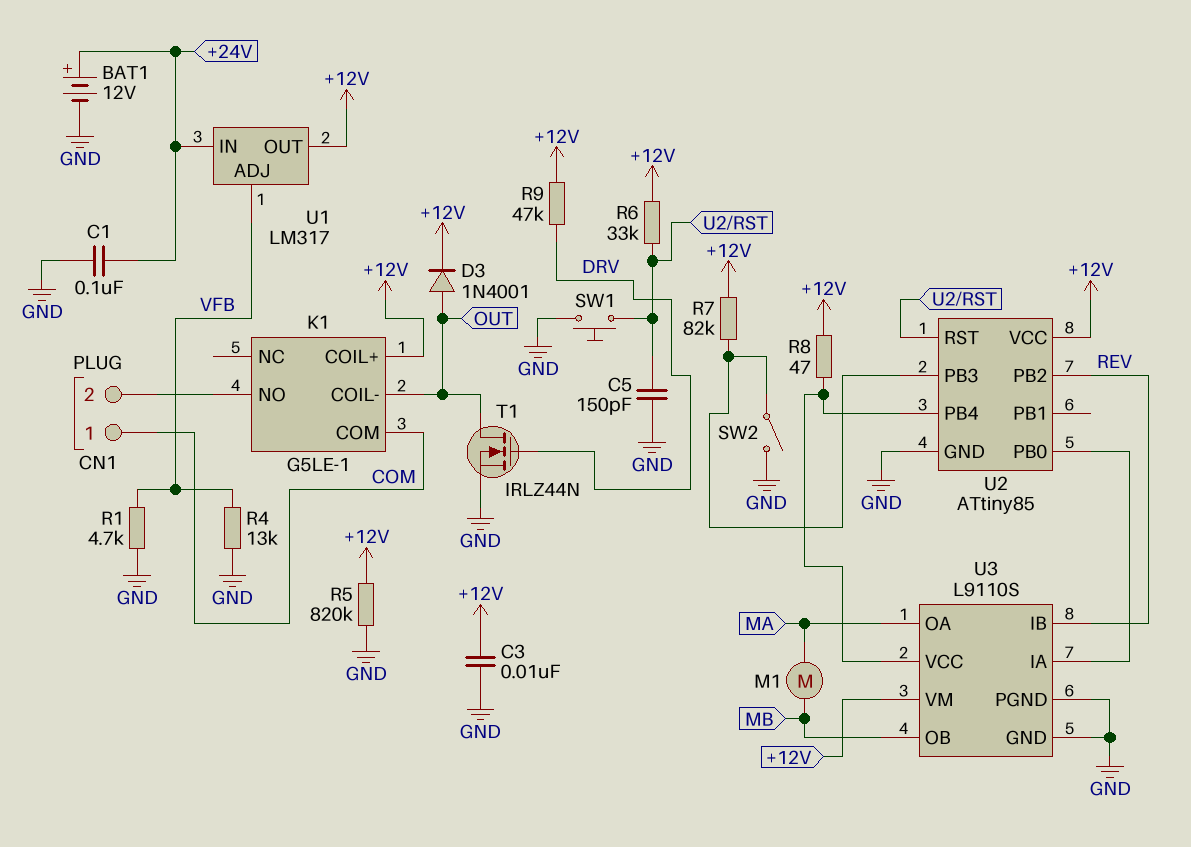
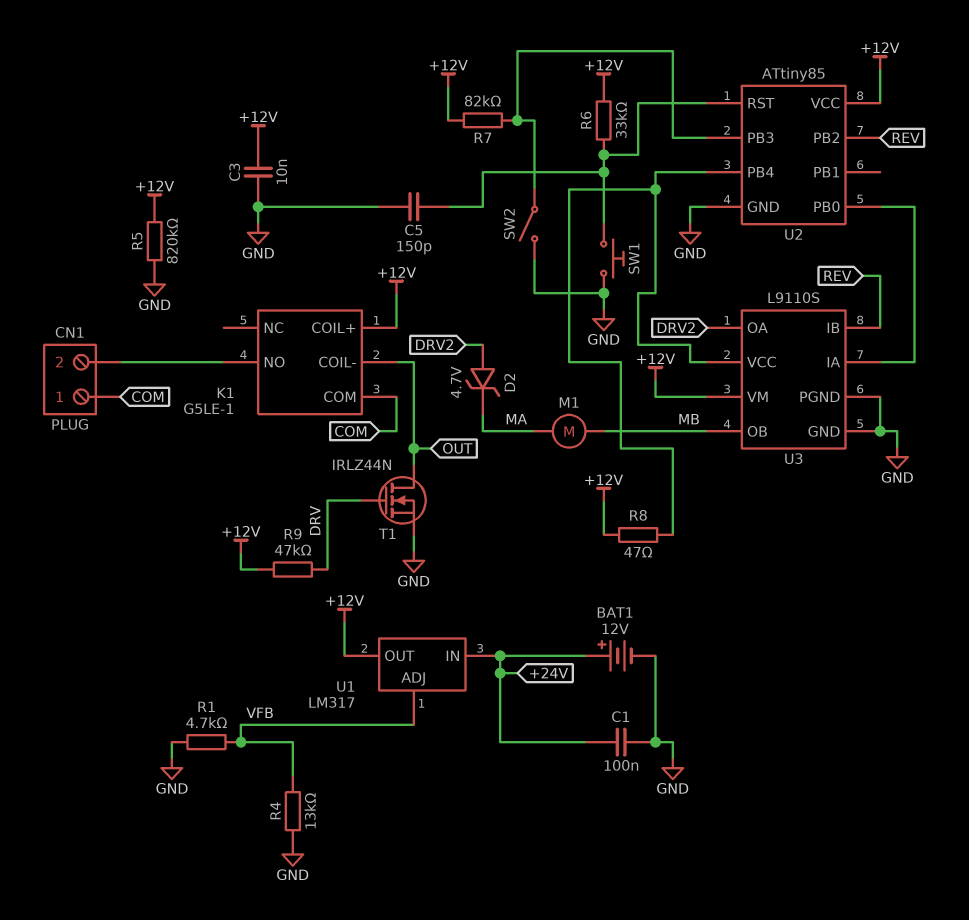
D2: none -> zener 4.7V (A DRV2, K MA)
D3: diode 1N4001 (A OUT, K +12V) -> none
U3 pin OA: MA -> DRV2

